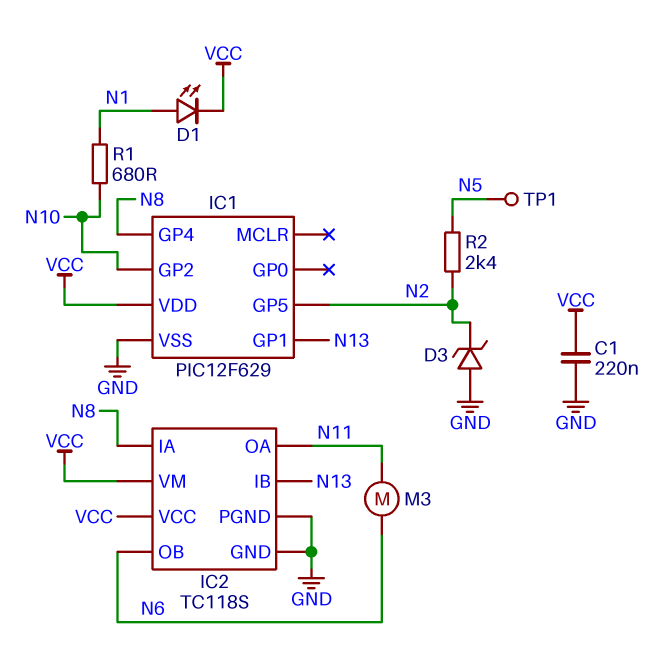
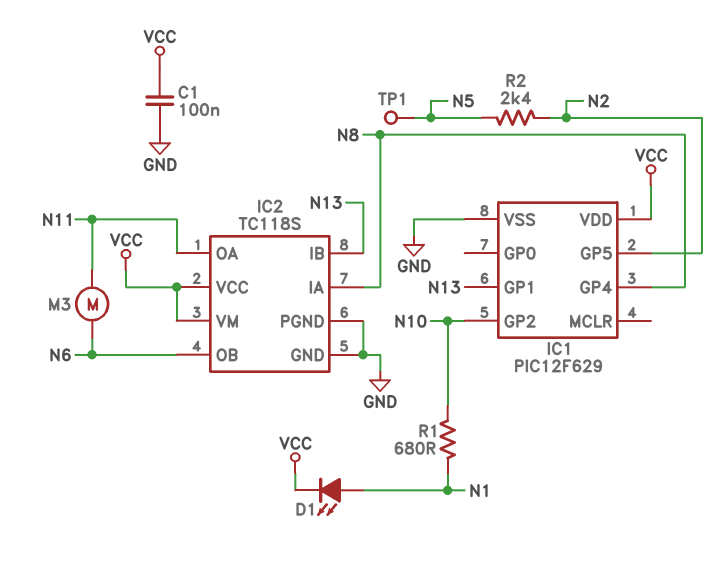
C1: 220nF (GND, VCC) -> 100nF (GND, VCC)
D3: zener (A GND, K N2) -> none

